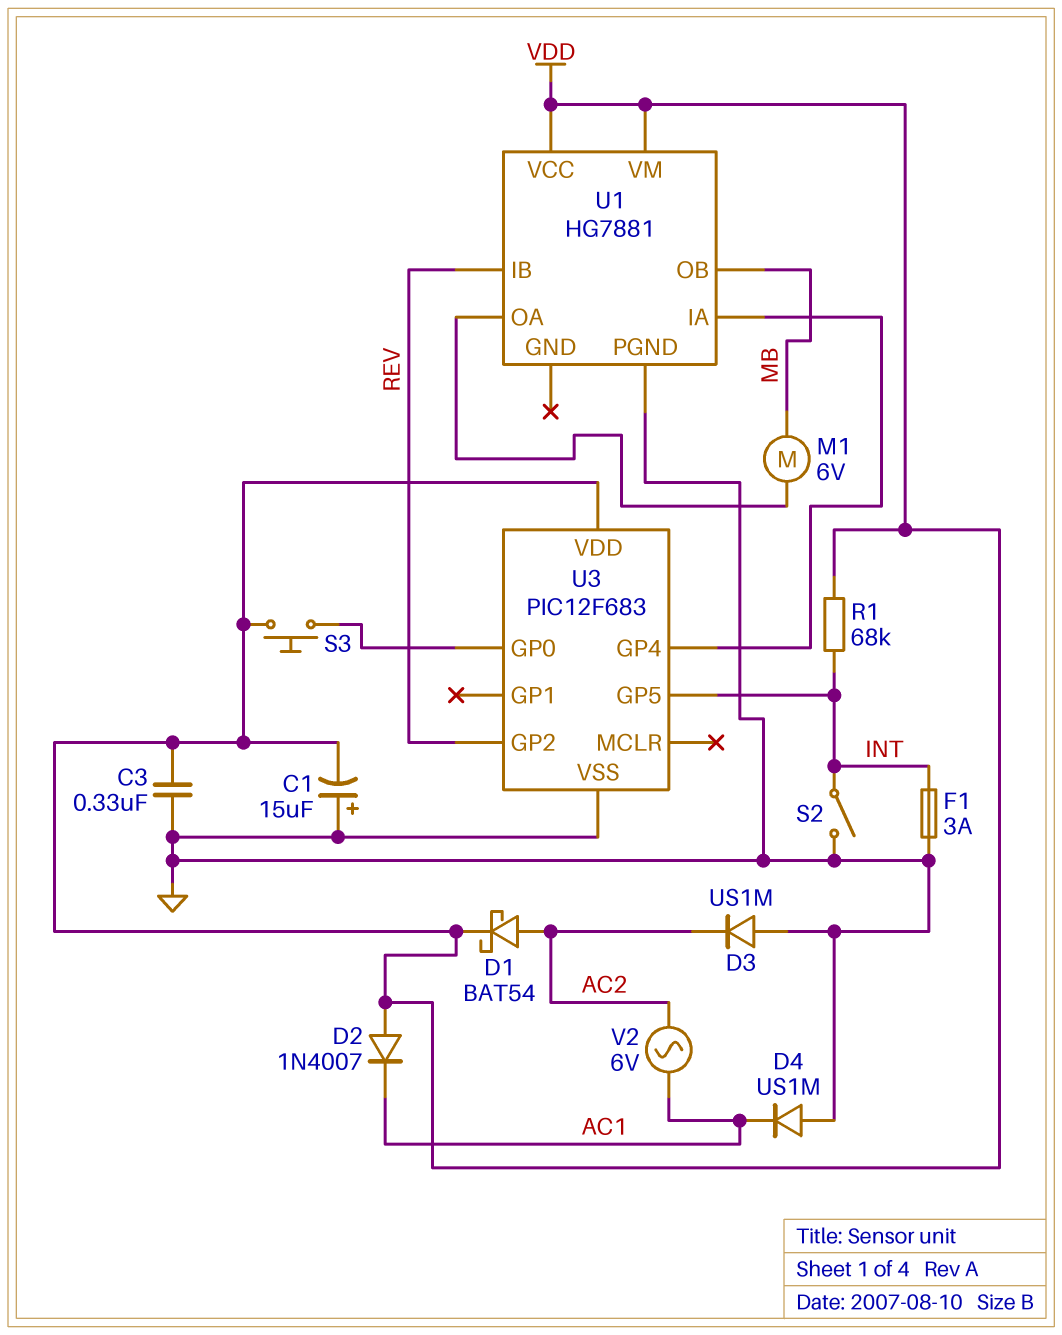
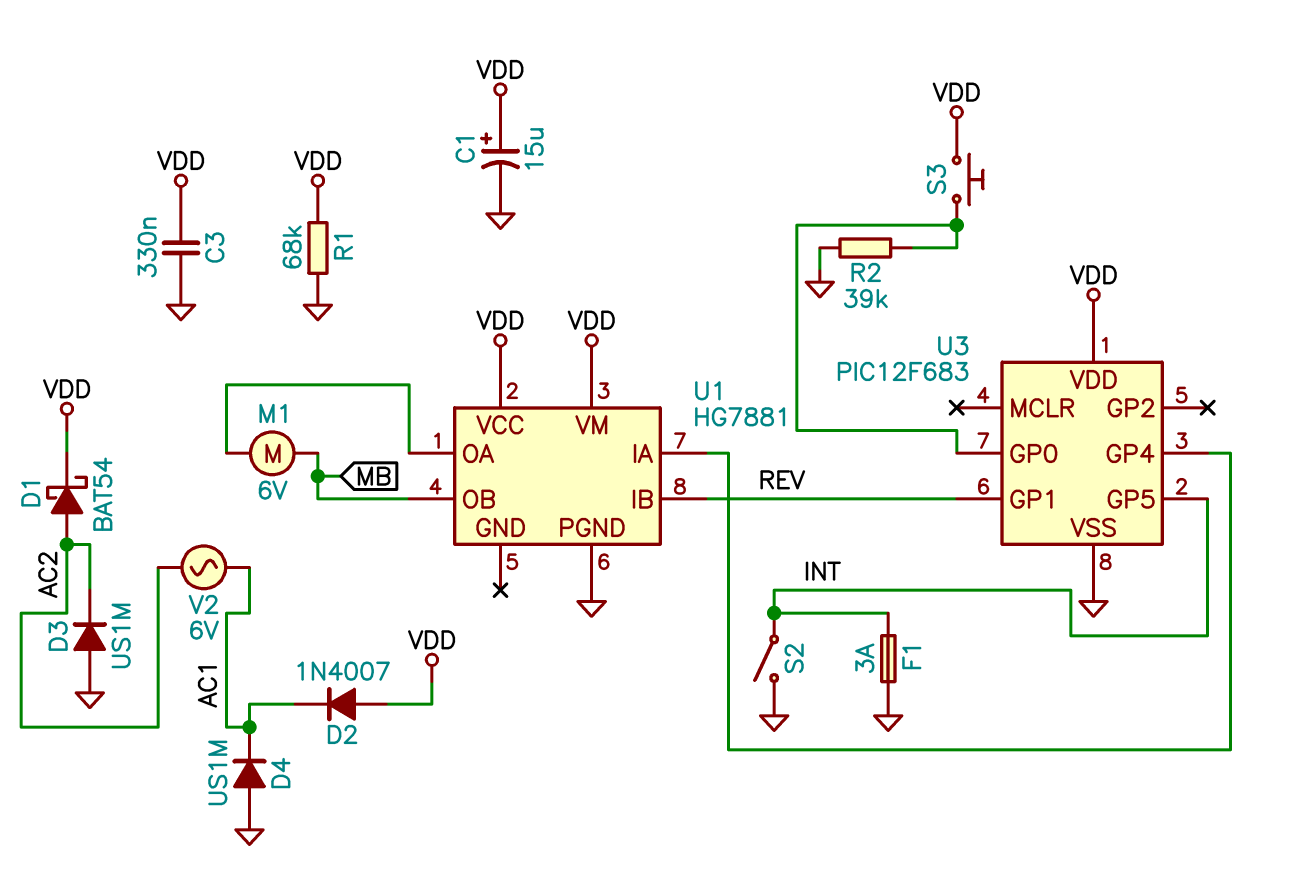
C1: 15uF (plus GND, minus VDD) -> 15uF (plus VDD, minus GND)
R1: 68k (INT, VDD) -> 68k (GND, VDD)
R2: none -> 39k (GND, U3/GP0)
U3 pin GP1: none -> REV
U3 pin GP2: REV -> none

